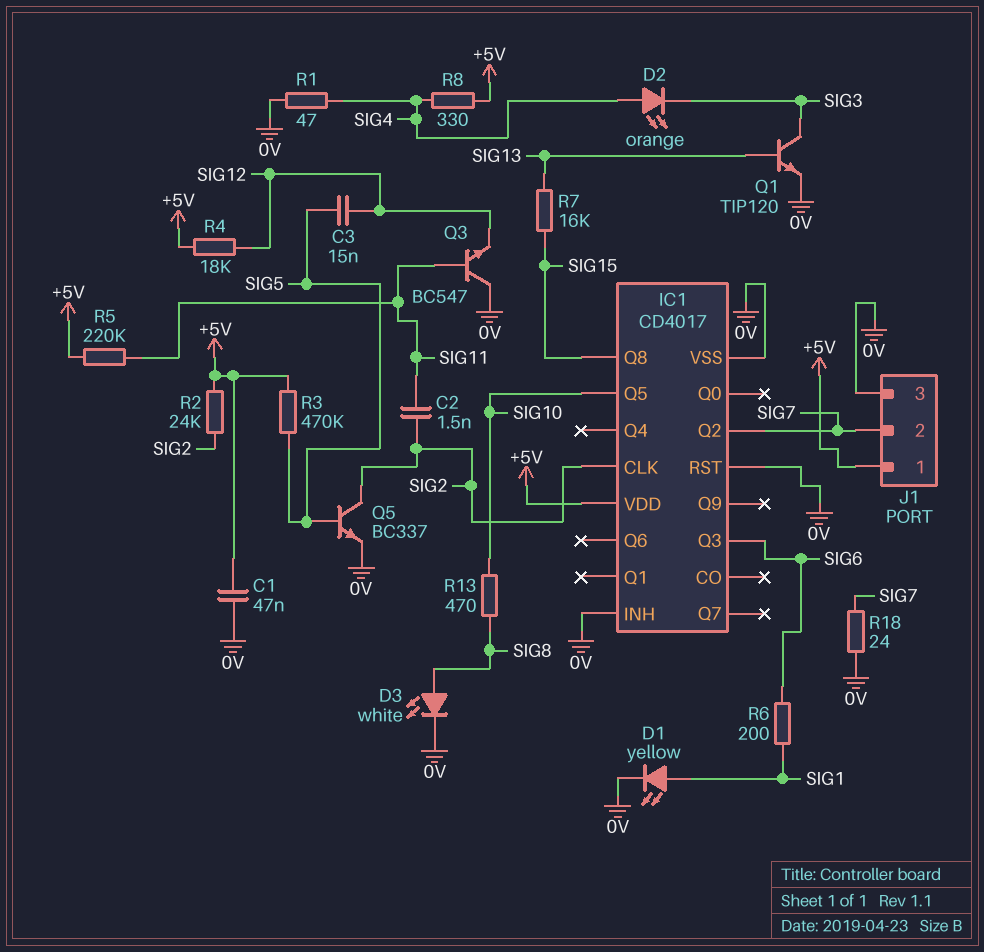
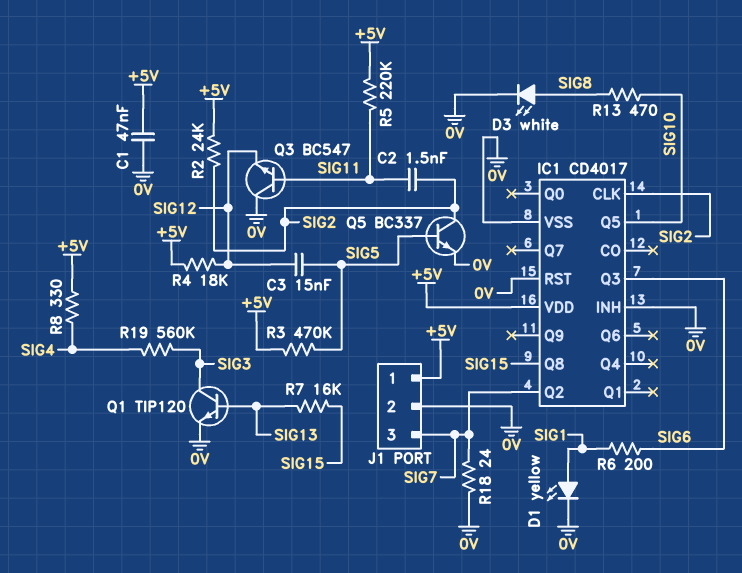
D2: LED orange (A SIG4, K SIG3) -> none
J1 pin 2: SIG7 -> 0V
J1 pin 3: 0V -> SIG7
R1: 47 (0V, SIG4) -> none
R19: none -> 560k (SIG3, SIG4)

